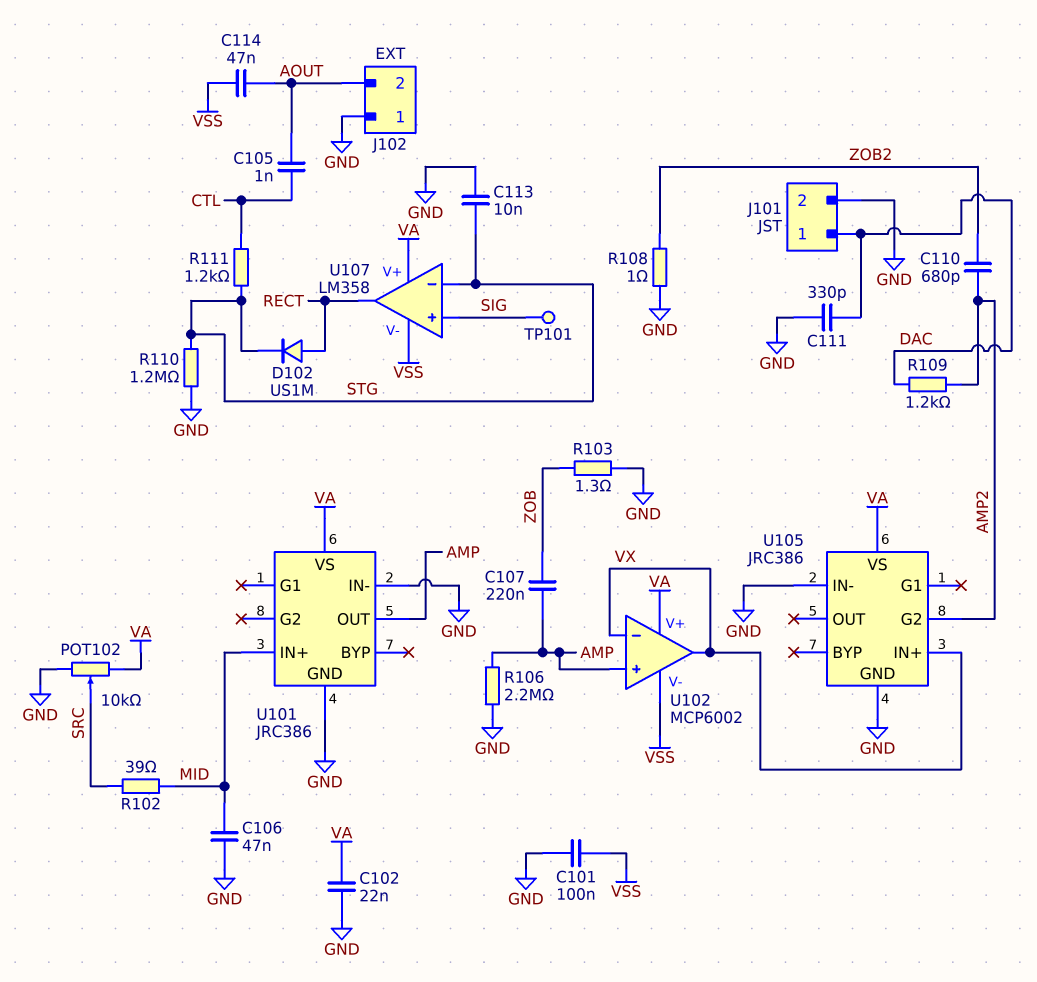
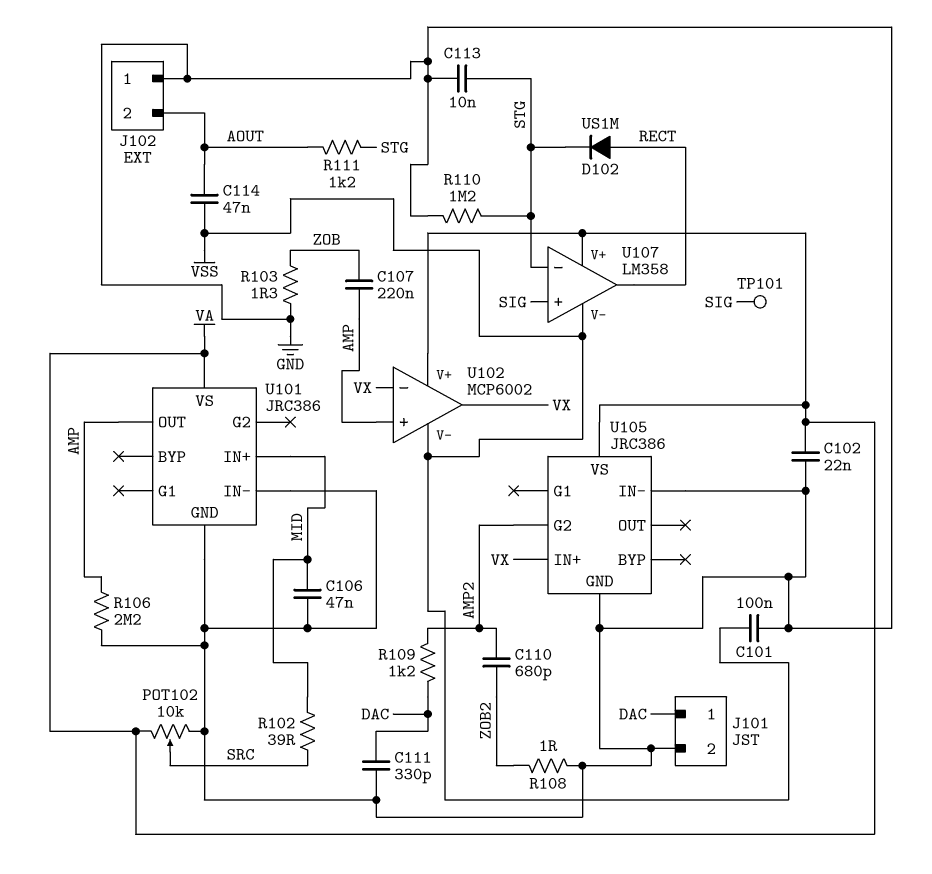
C105: 1nF (AOUT, CTL) -> none
R111: 1.2k (CTL, STG) -> 1.2k (AOUT, STG)

